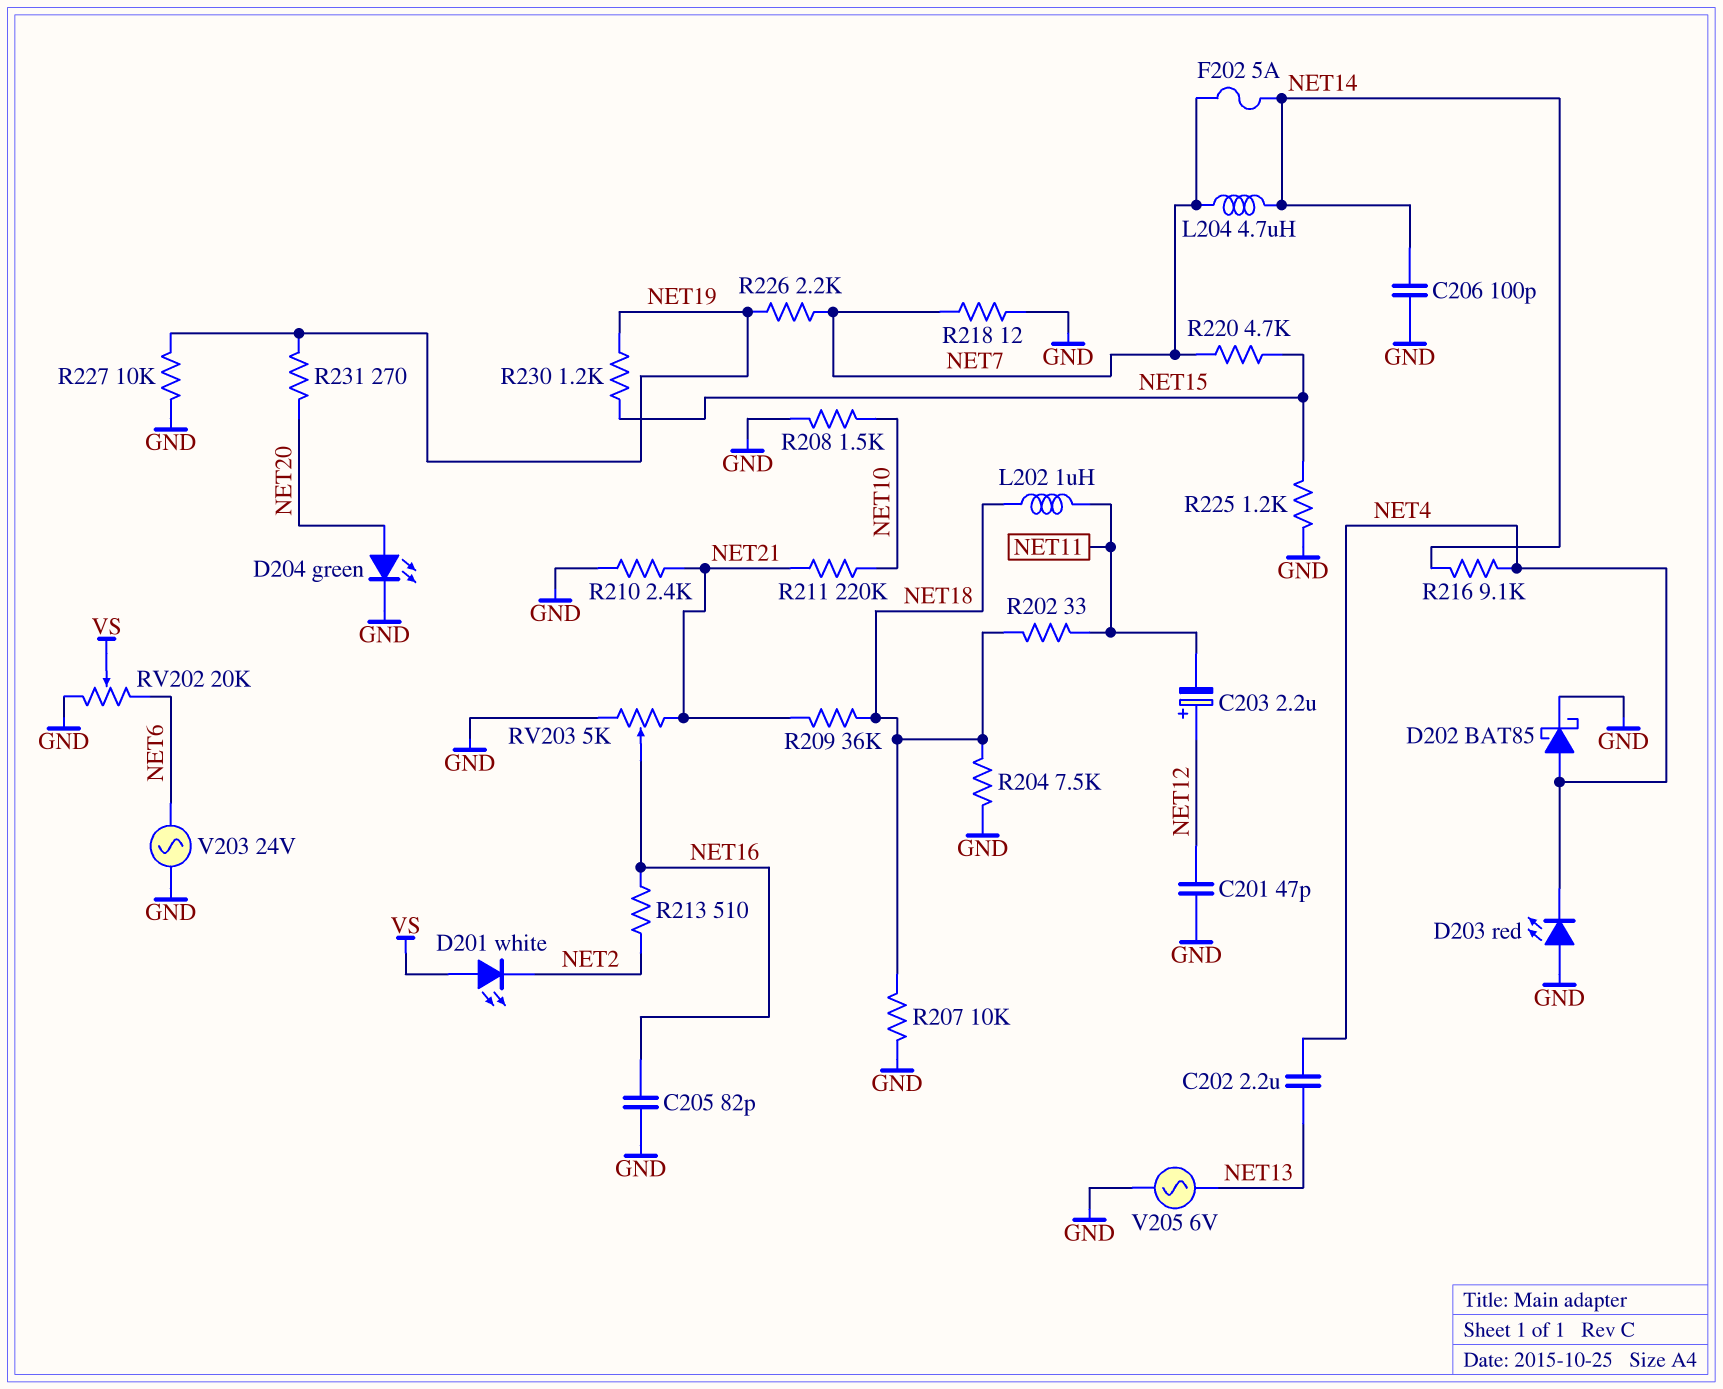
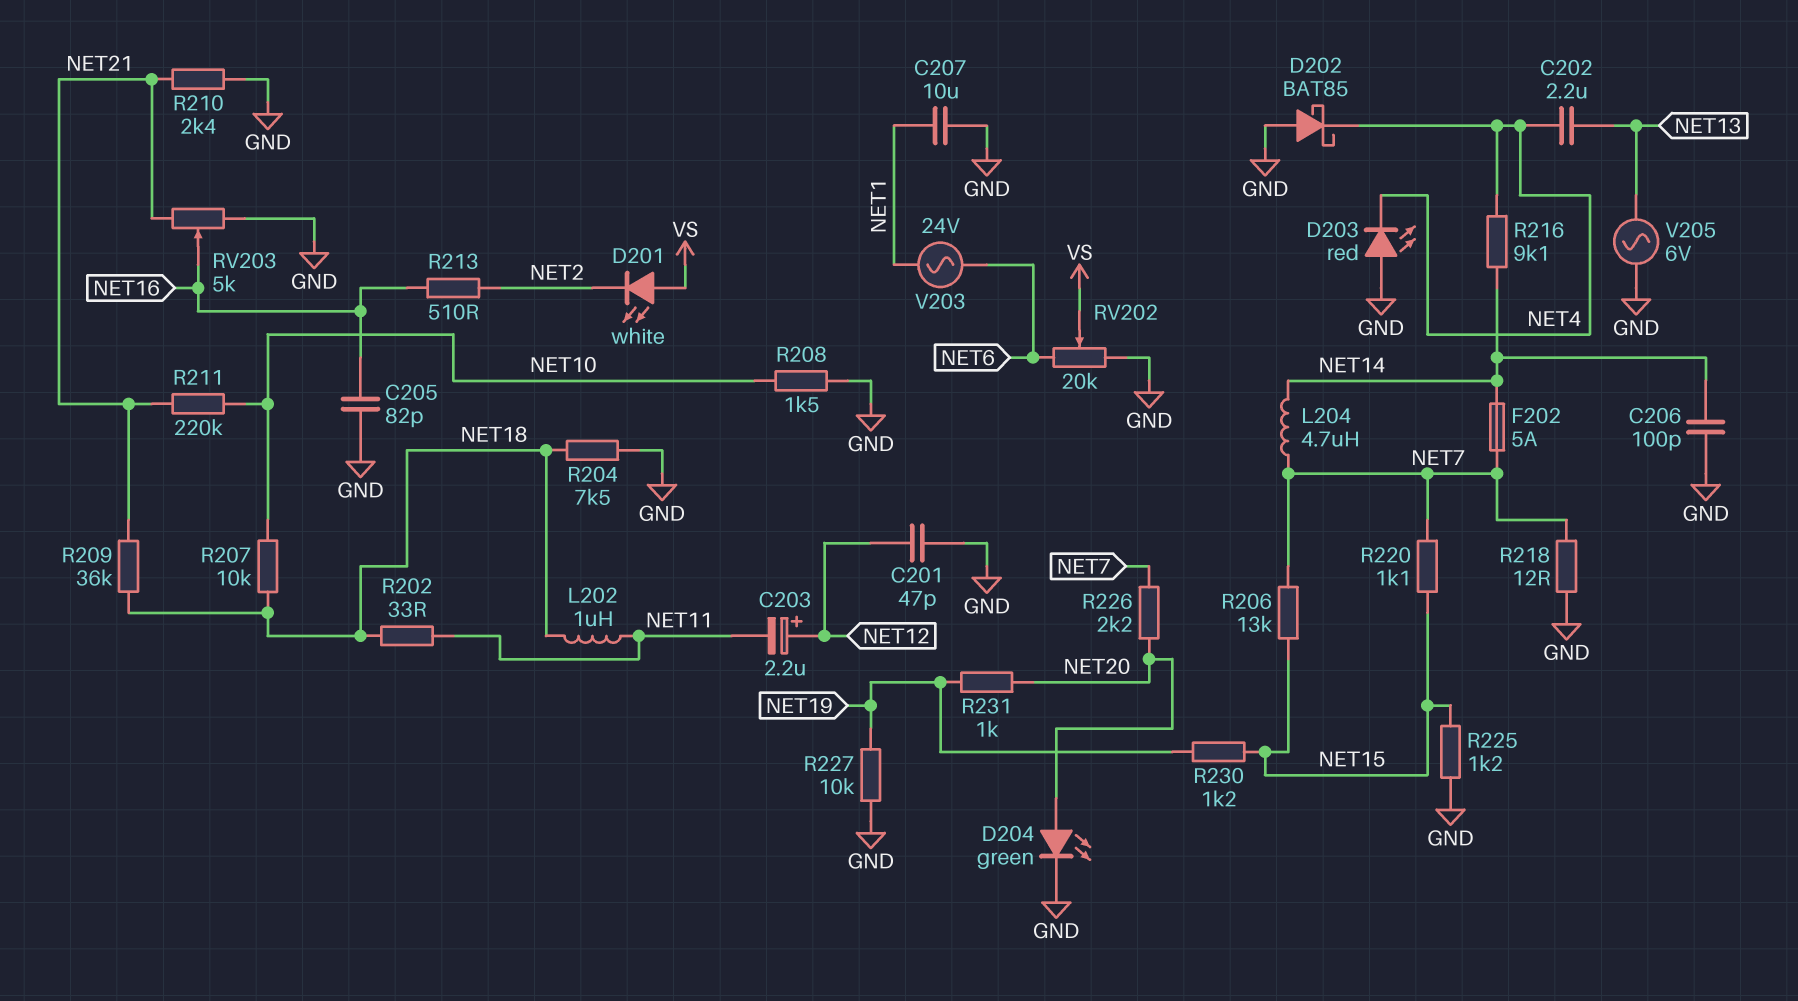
C207: none -> 10uF (GND, NET1)
D202: schottky BAT85 (A NET4, K GND) -> schottky BAT85 (A GND, K NET4)
R206: none -> 13k (NET7, NET15)
R207: 10k (GND, NET18) -> 10k (NET10, NET18)
R220: 4.7k (NET7, NET15) -> 1.1k (NET7, NET15)
R226: 2.2k (NET7, NET19) -> 2.2k (NET7, NET20)
R231: 270 (NET19, NET20) -> 1k (NET19, NET20)
V203: AC 24V (GND, NET6) -> AC 24V (NET1, NET6)

